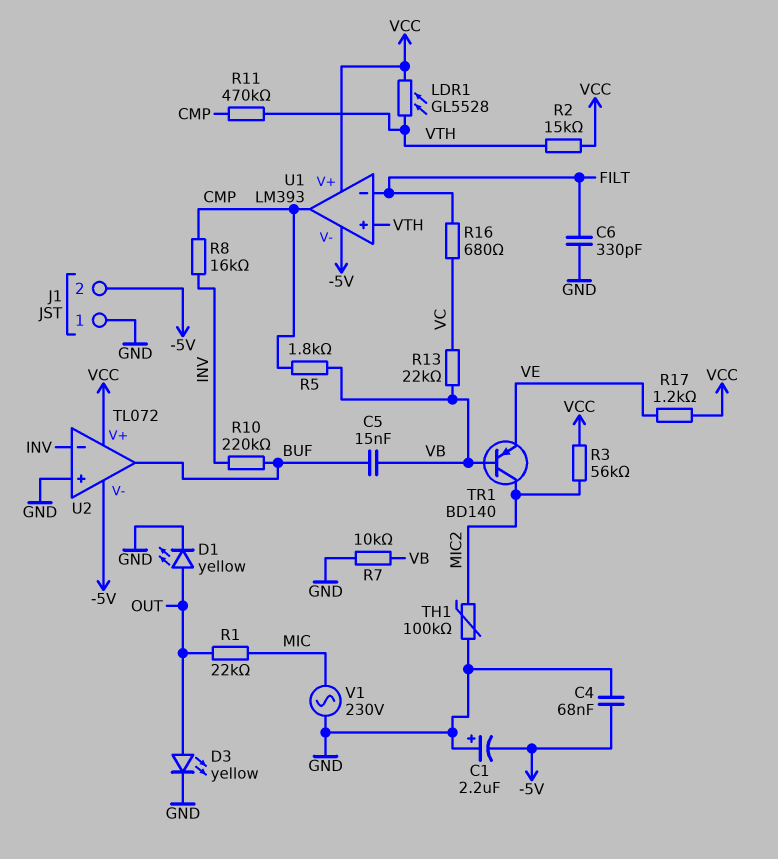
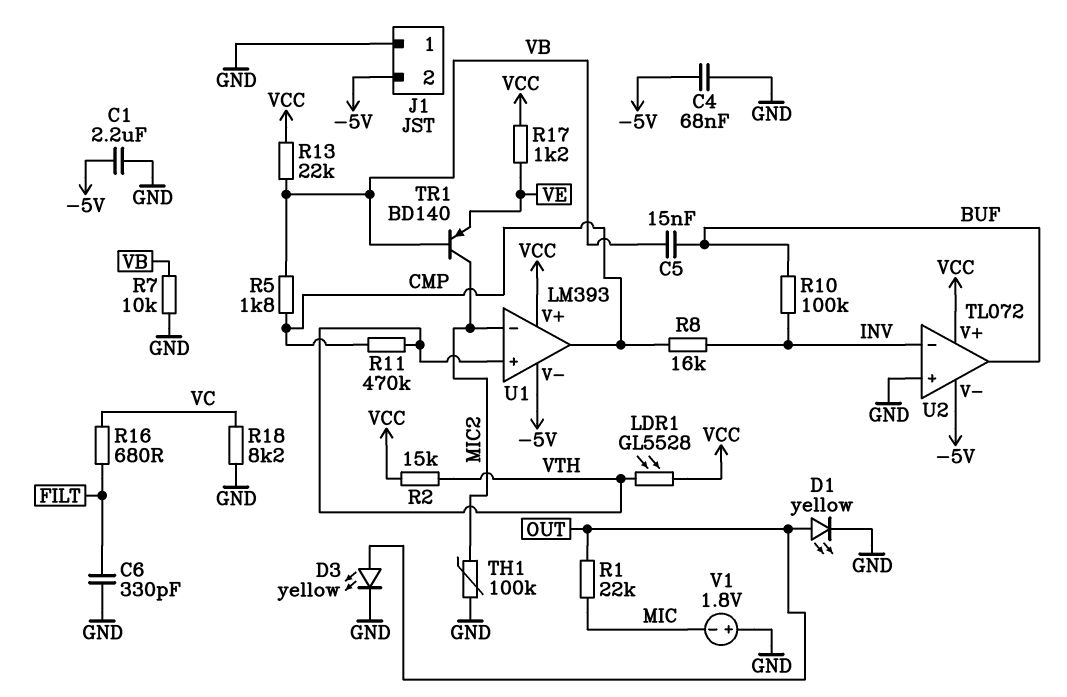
C1: 2.2uF (plus GND, minus -5V) -> 2.2uF (-5V, GND)
R3: 56k (MIC2, VCC) -> none
R10: 220k (BUF, INV) -> 100k (BUF, INV)
R13: 22k (VB, VC) -> 22k (VB, VCC)
R18: none -> 8.2k (GND, VC)
U1 pin in-: FILT -> MIC2
V1: AC 230V (GND, MIC) -> 1.8V (plus GND, minus MIC)

